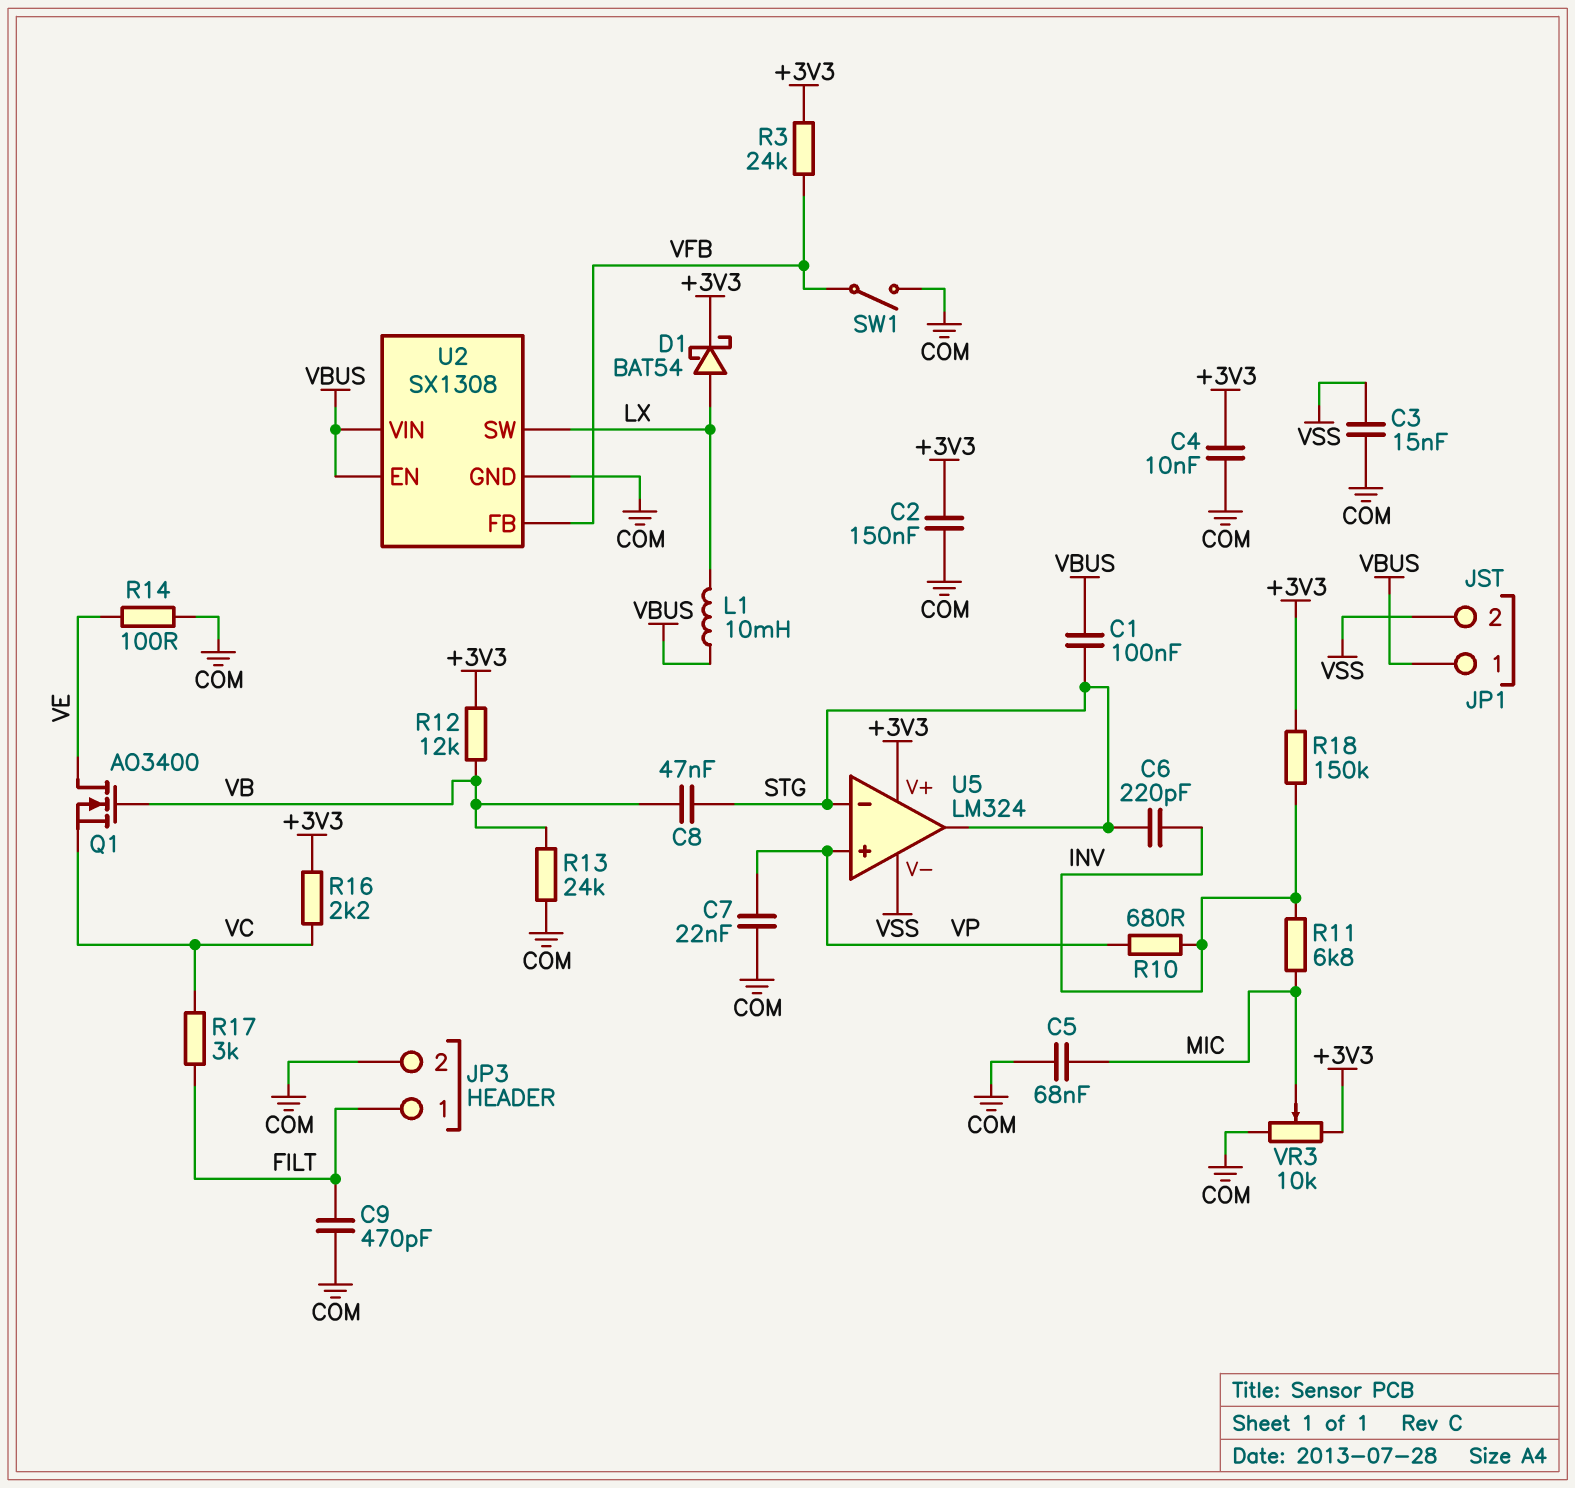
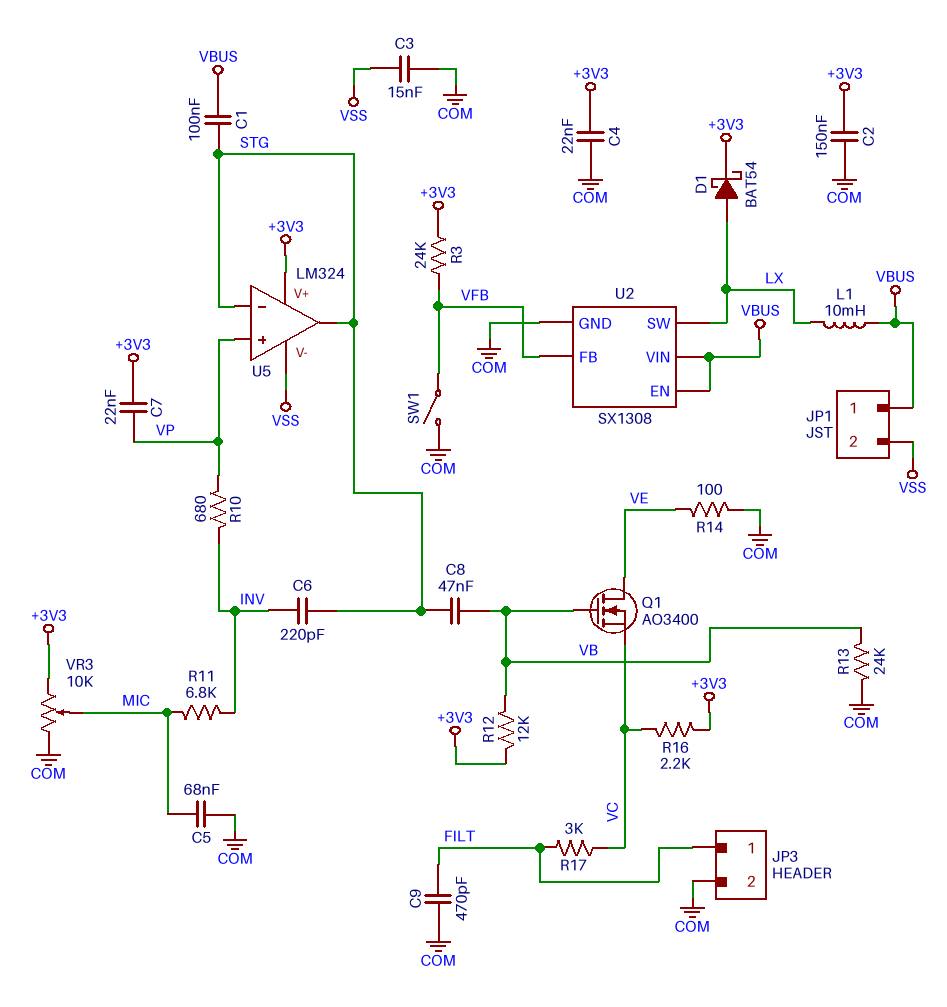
C4: 10nF (+3V3, COM) -> 22nF (+3V3, COM)
C7: 22nF (COM, VP) -> 22nF (+3V3, VP)
R18: 150k (+3V3, INV) -> none

